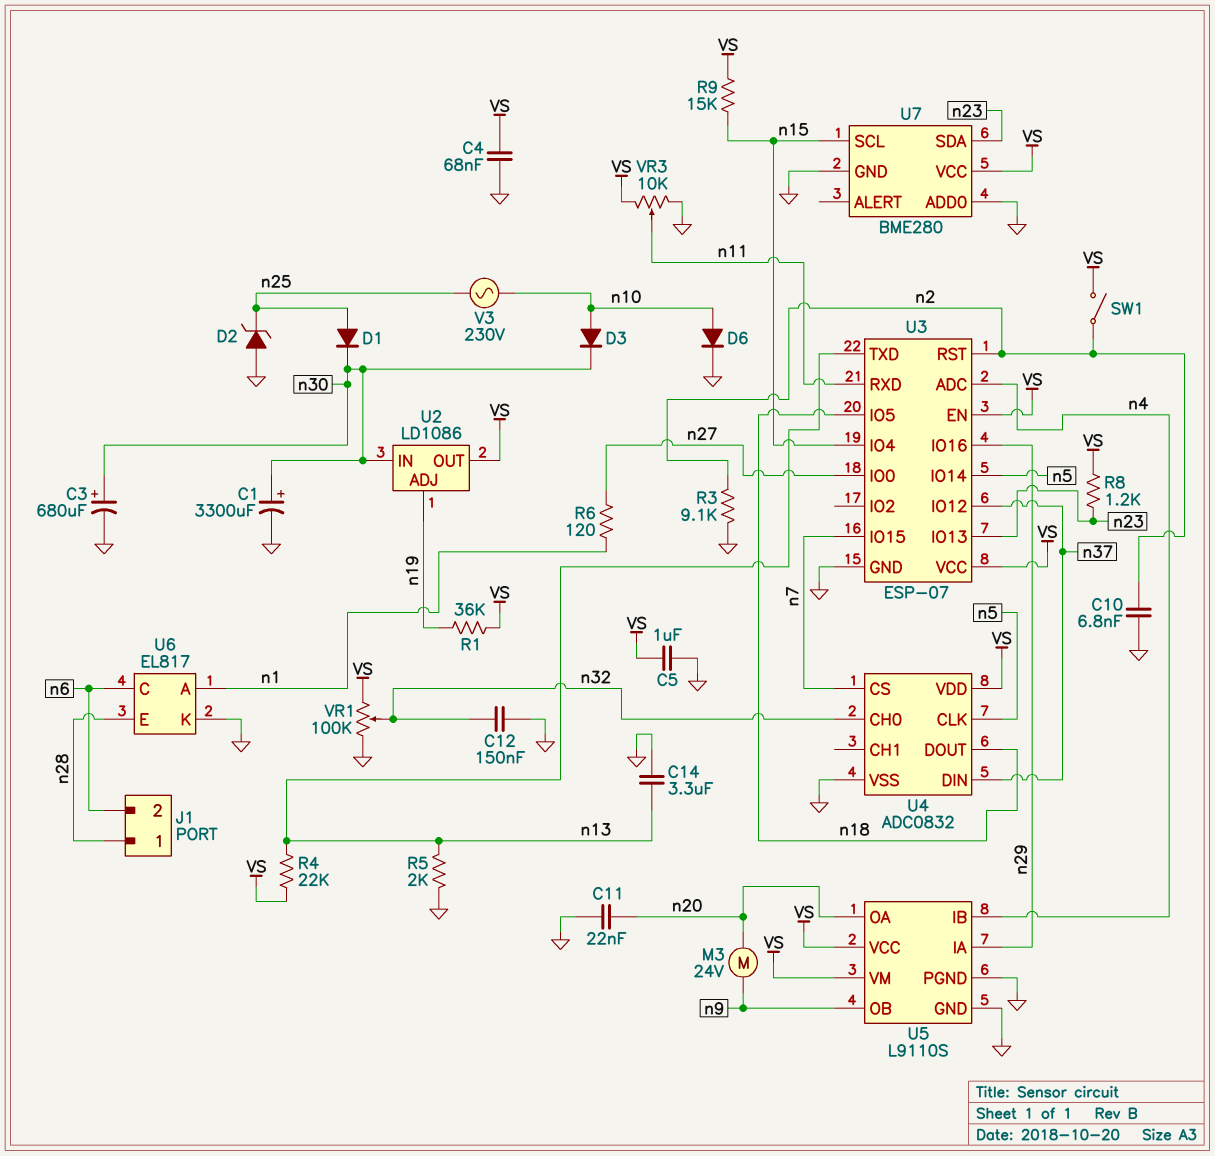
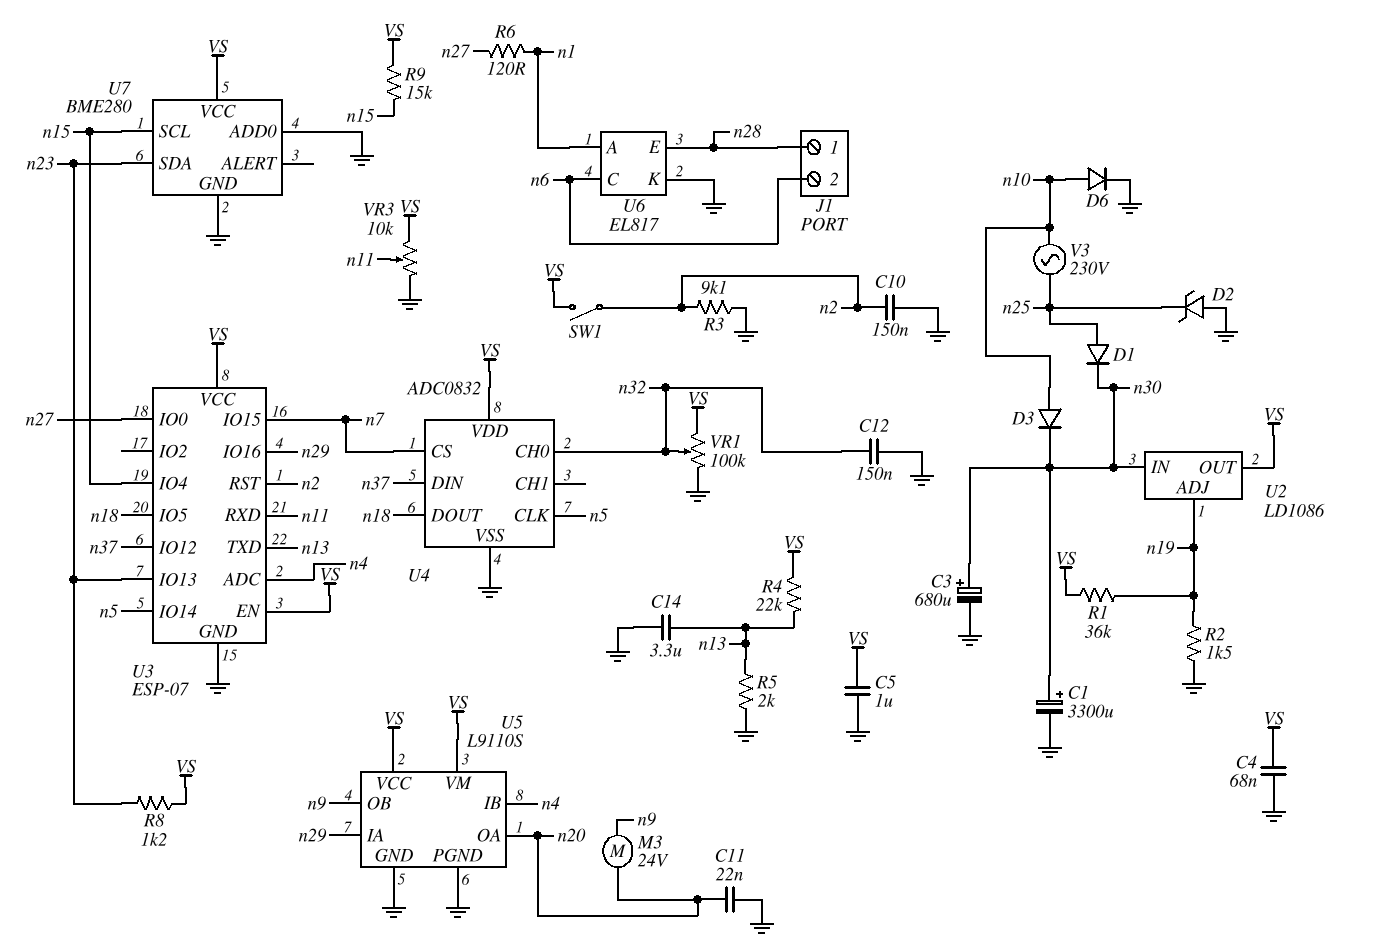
C10: 6.8nF (GND, n2) -> 150nF (GND, n2)
R2: none -> 1.5k (GND, n19)

